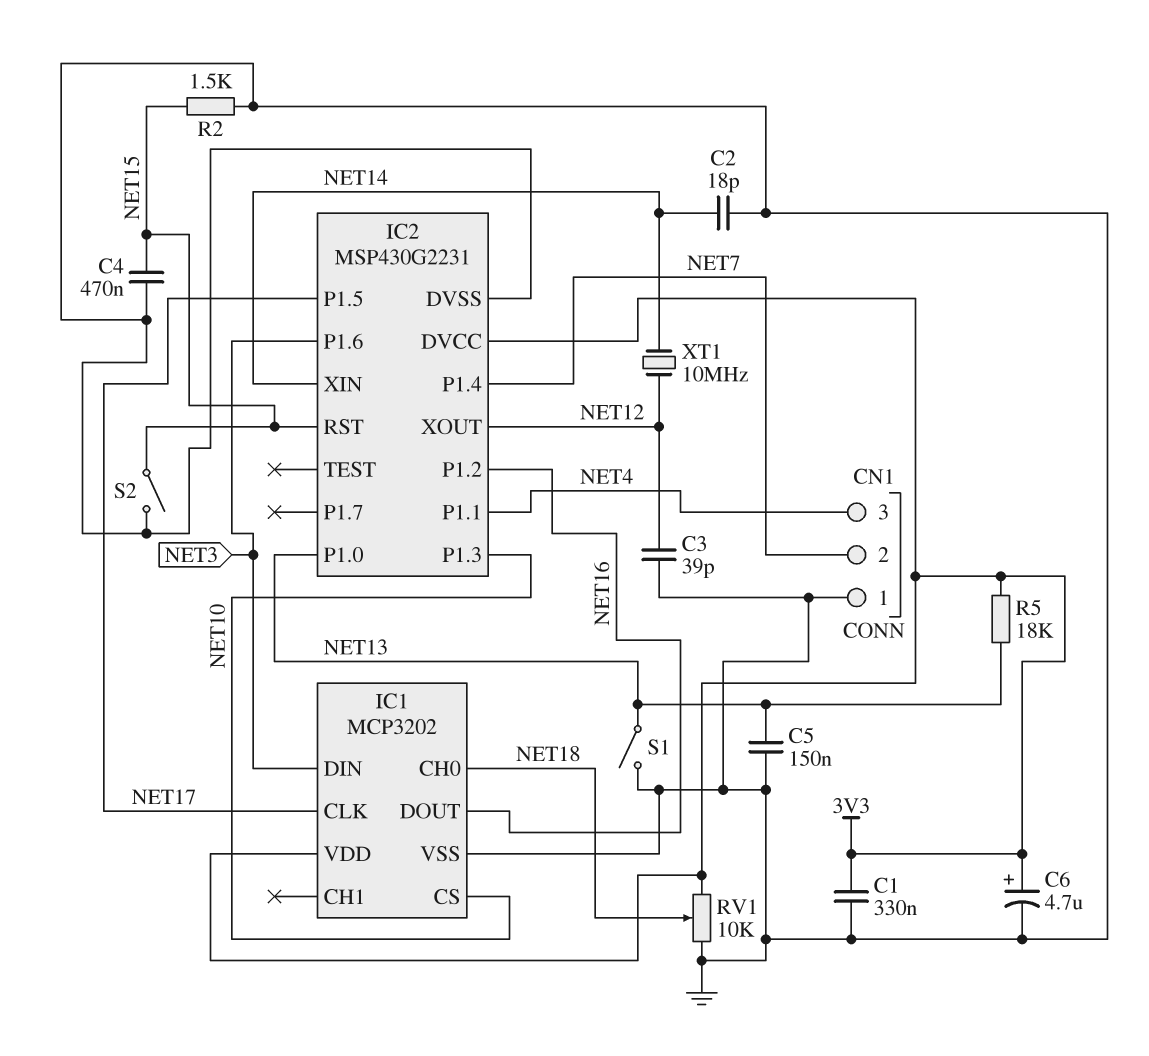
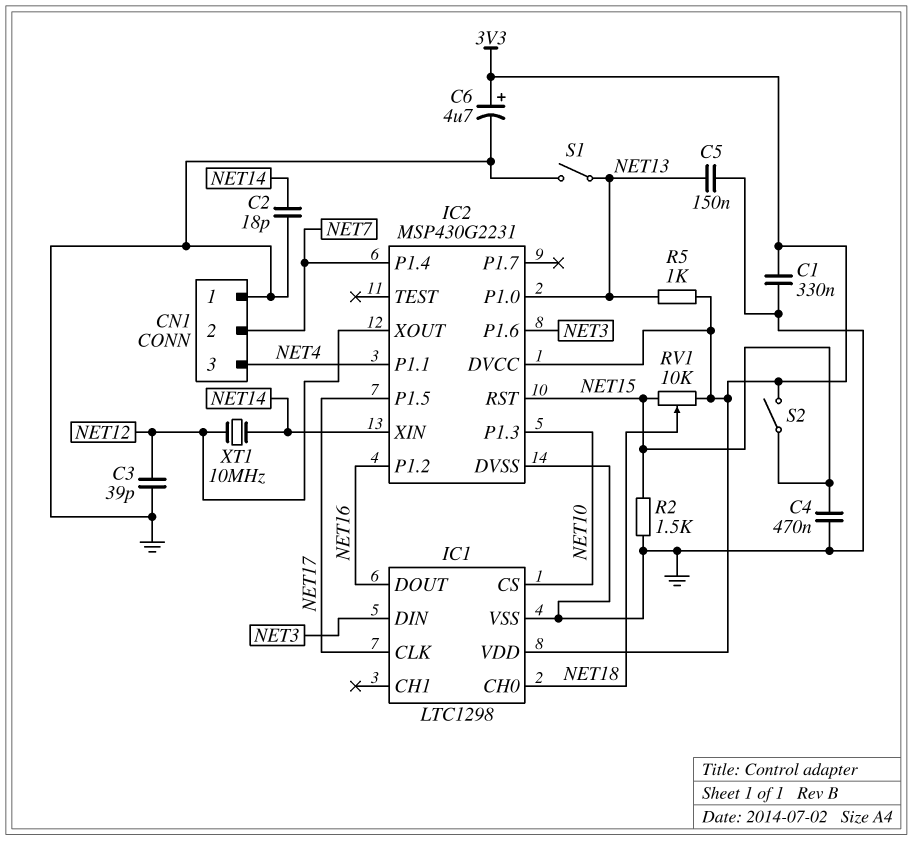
IC1: MCP3202 -> LTC1298
R5: 18k (3V3, NET13) -> 1k (3V3, NET13)
RV1: 10k (3V3, GND, wiper NET18) -> 10k (3V3, NET15, wiper NET18)
S2: switch (GND, NET15) -> switch (3V3, NET15)

